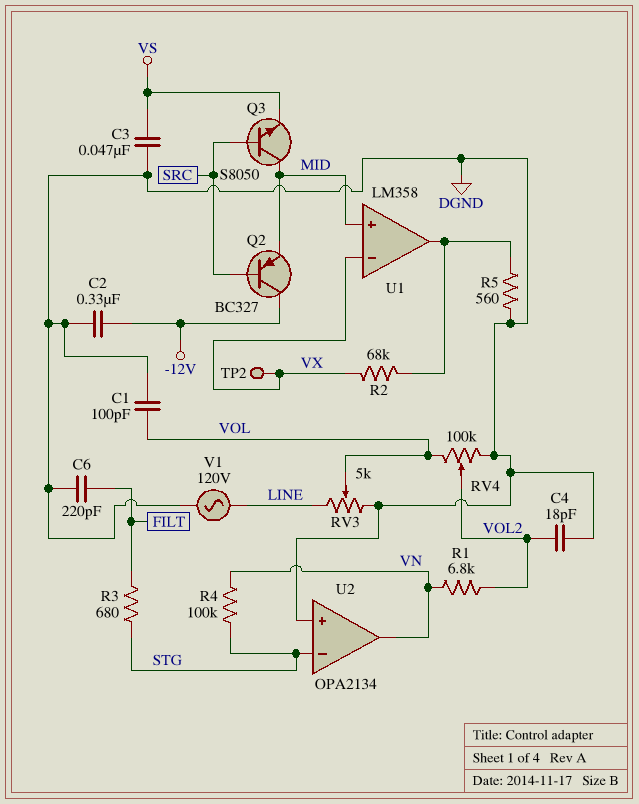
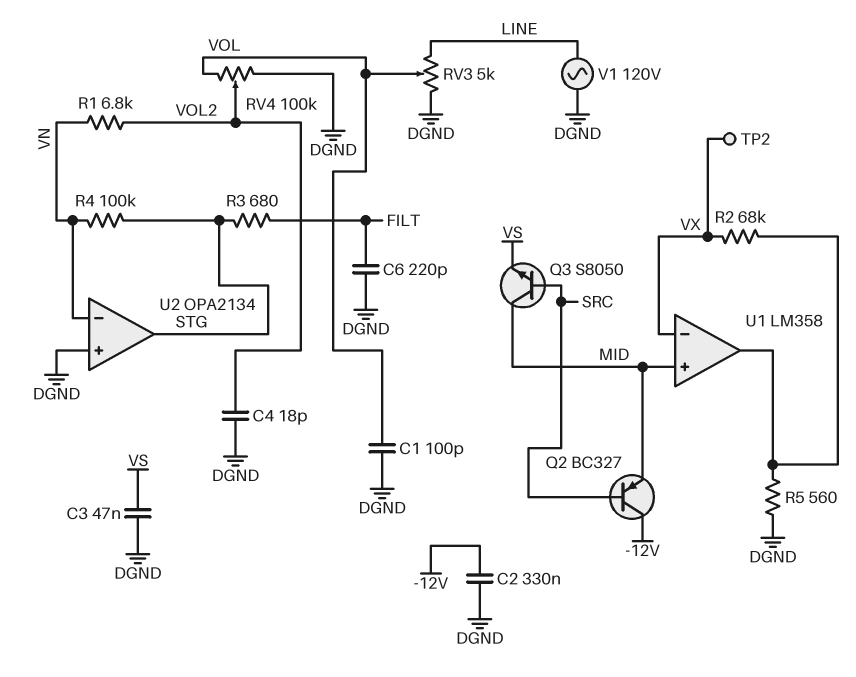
U2 pin in-: STG -> VN
U2 pin out: VN -> STG

